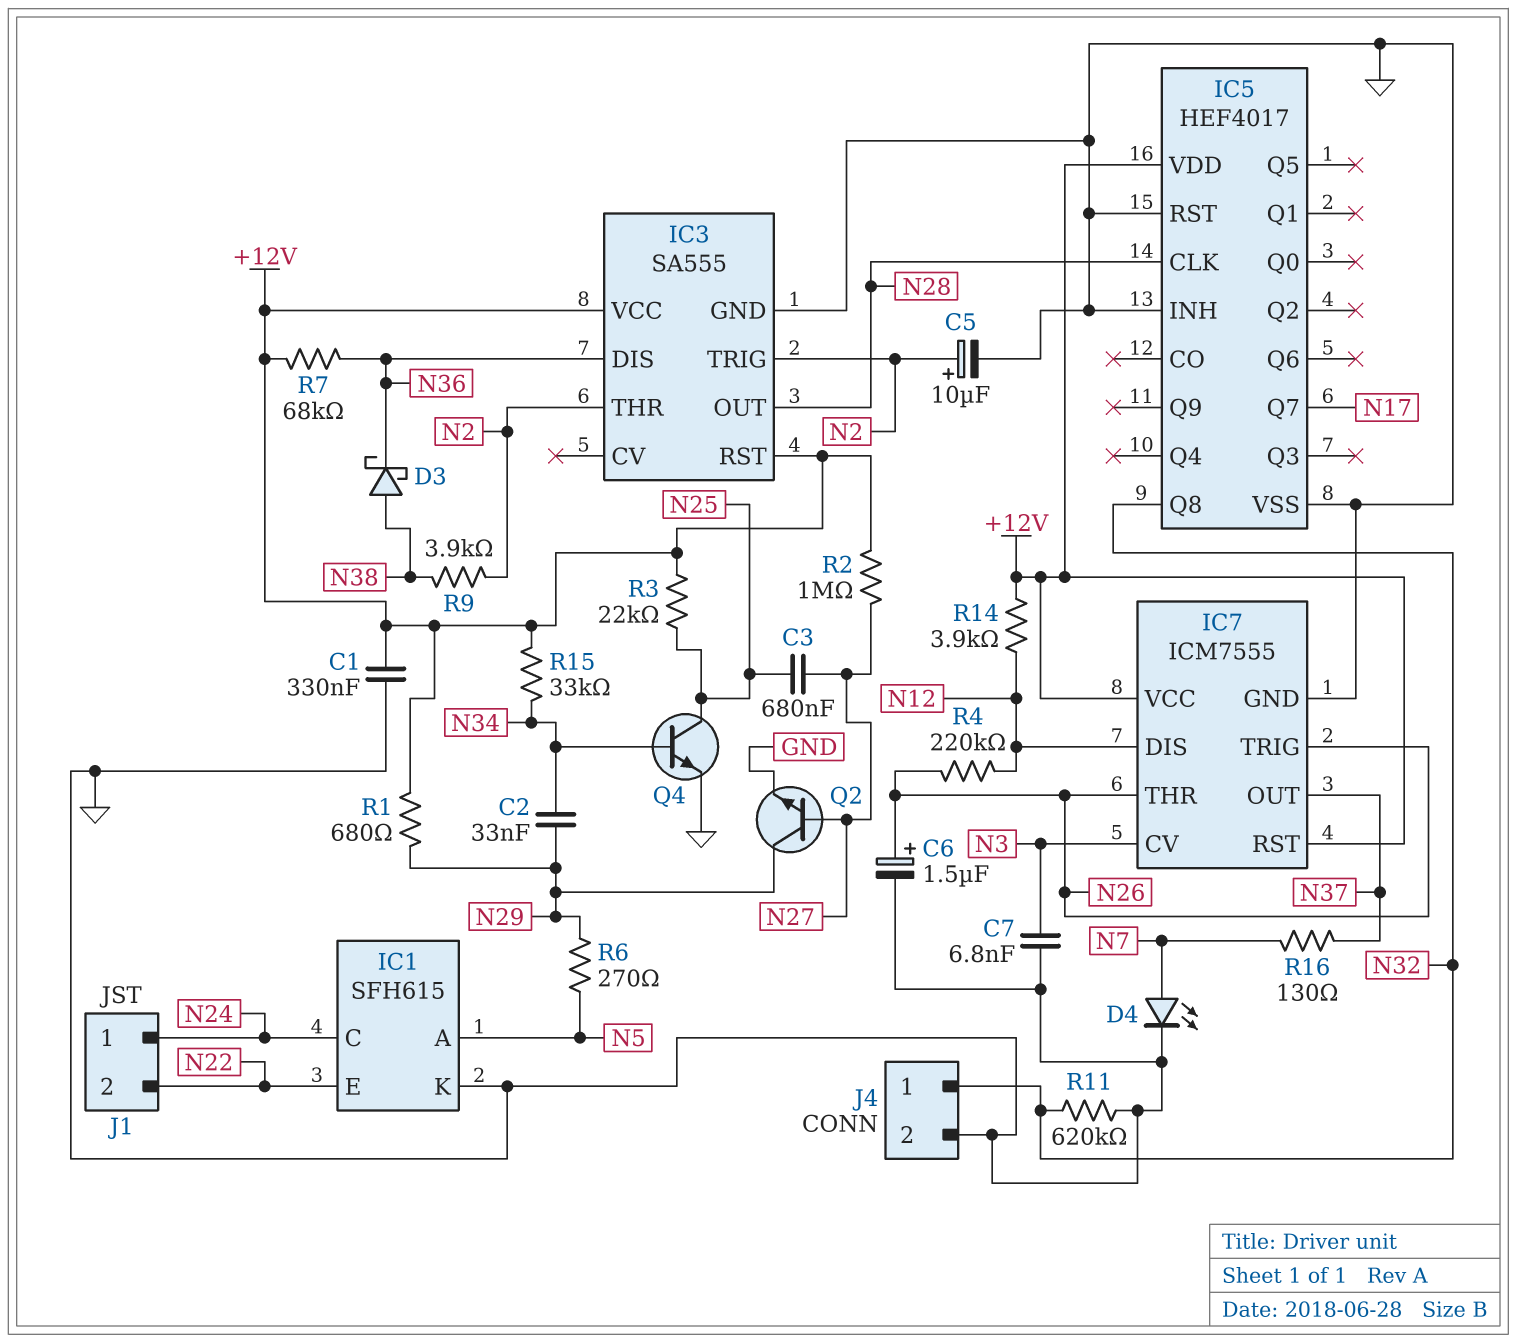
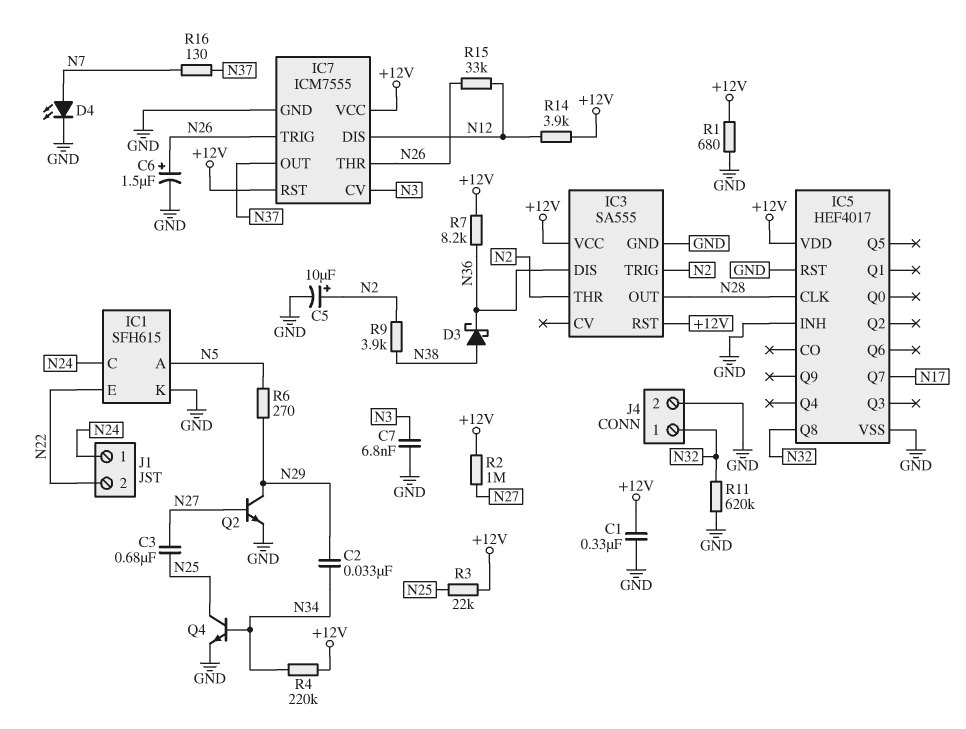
R1: 680 (+12V, N29) -> 680 (+12V, GND)
R4: 220k (N12, N26) -> 220k (+12V, N34)
R7: 68k (+12V, N36) -> 8.2k (+12V, N36)
R15: 33k (+12V, N34) -> 33k (N12, N26)

